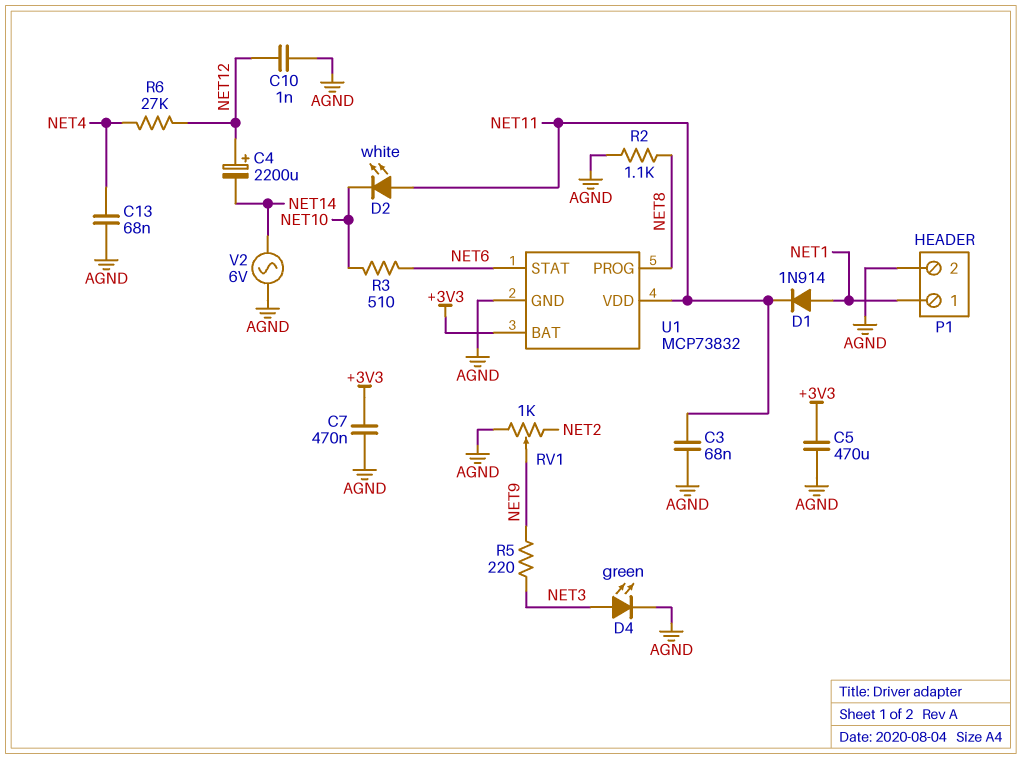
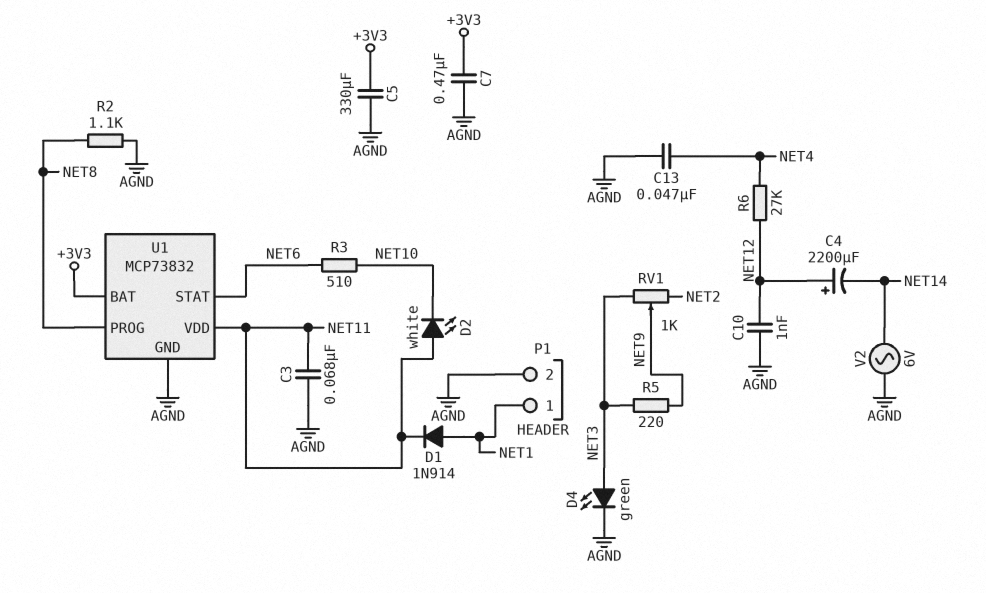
C5: 470uF (+3V3, AGND) -> 330uF (+3V3, AGND)
C13: 68nF (AGND, NET4) -> 47nF (AGND, NET4)
RV1: 1k (AGND, NET2, wiper NET9) -> 1k (NET2, NET3, wiper NET9)

